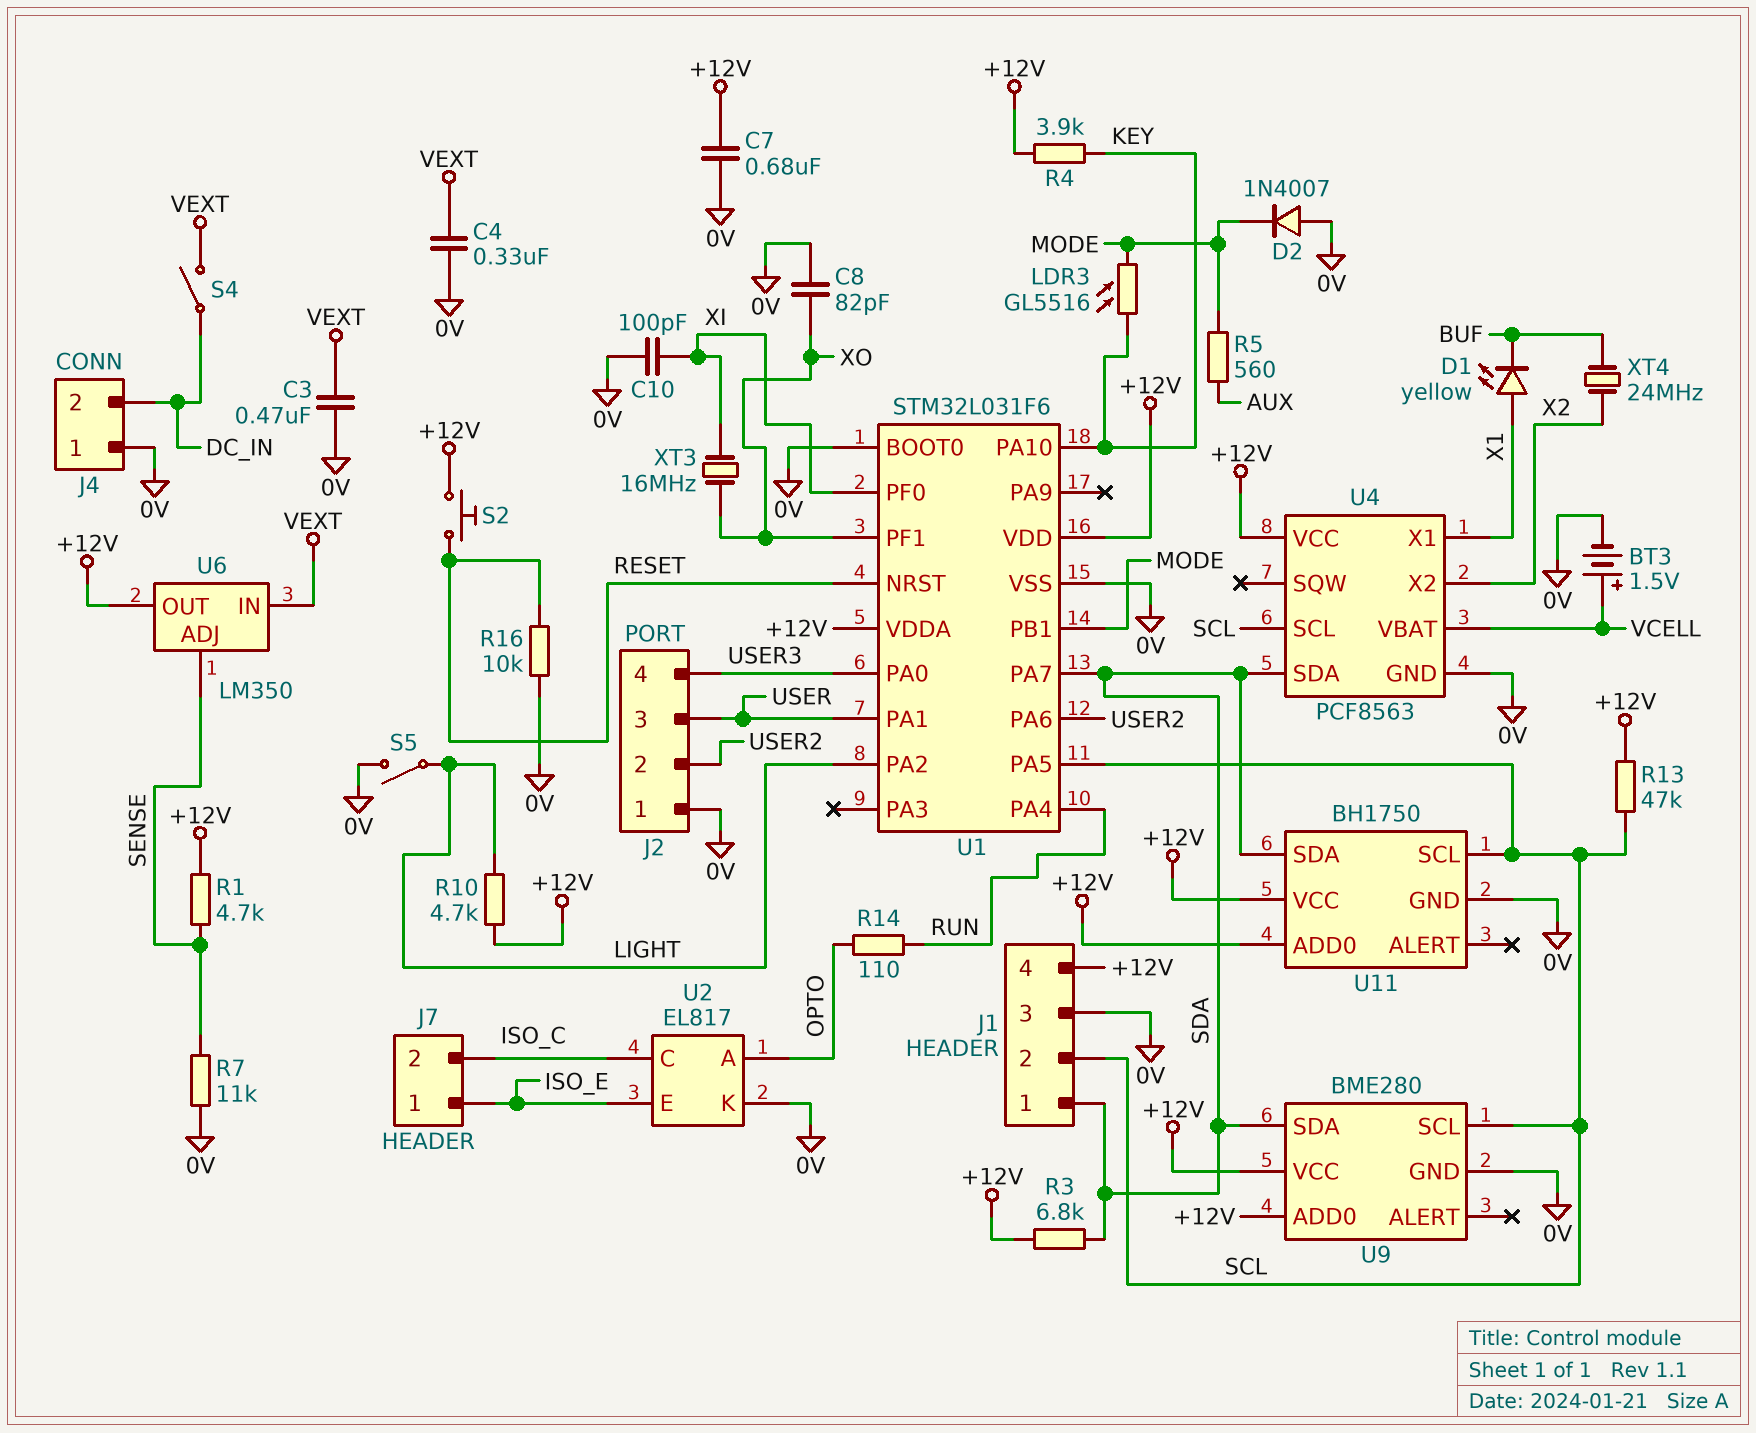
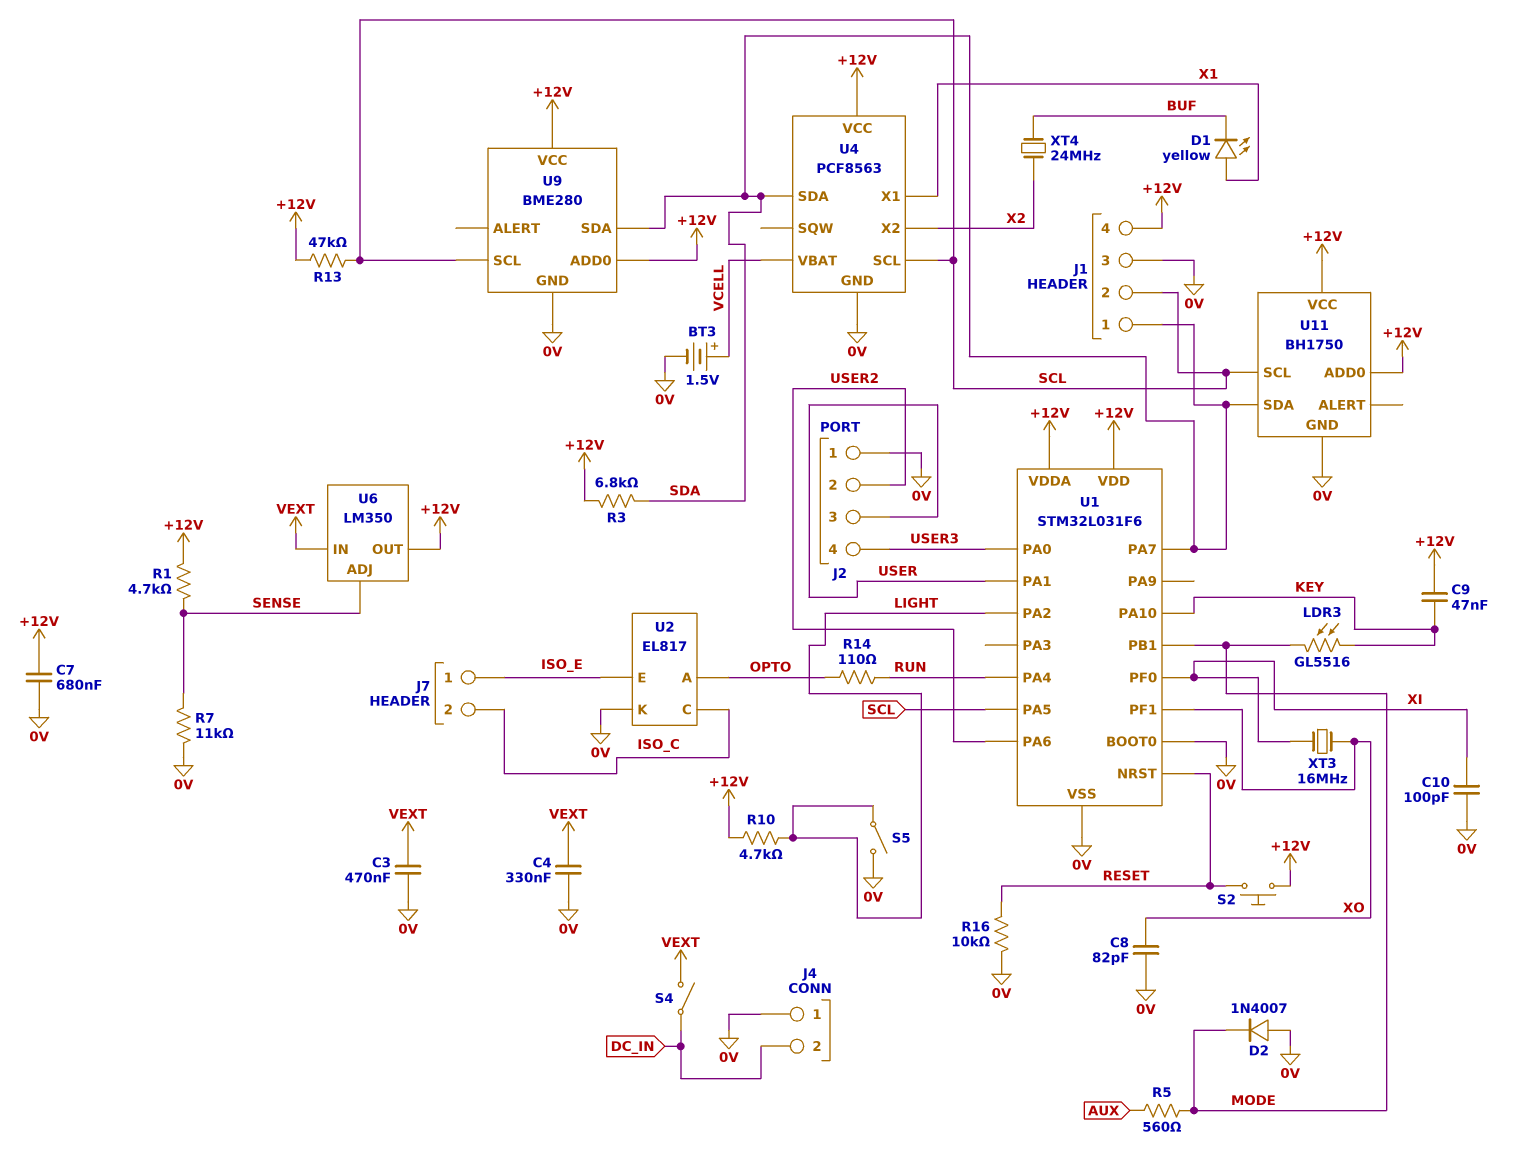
C9: none -> 47nF (+12V, KEY)
R4: 3.9k (+12V, KEY) -> none

